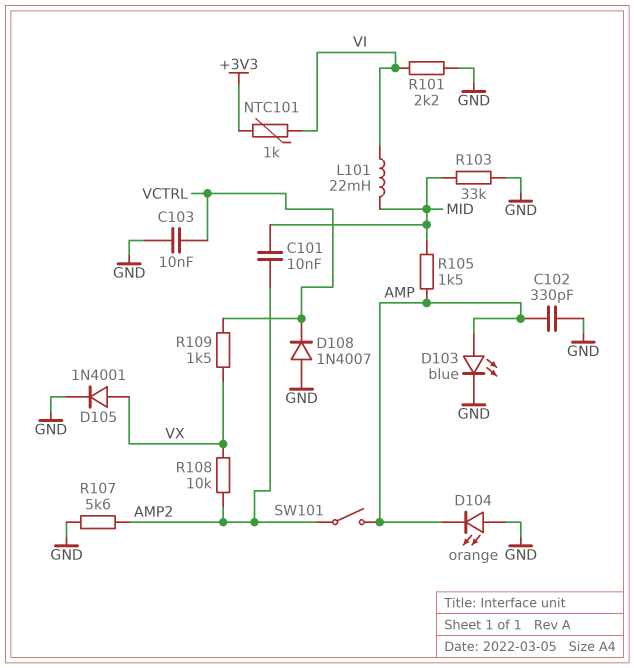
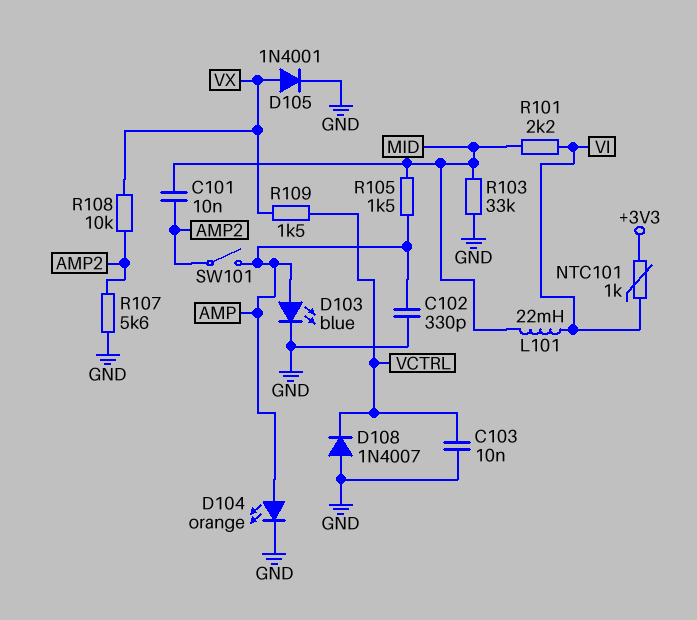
D104: LED orange (A GND, K AMP) -> LED orange (A AMP, K GND)
R101: 2.2k (GND, VI) -> 2.2k (MID, VI)

